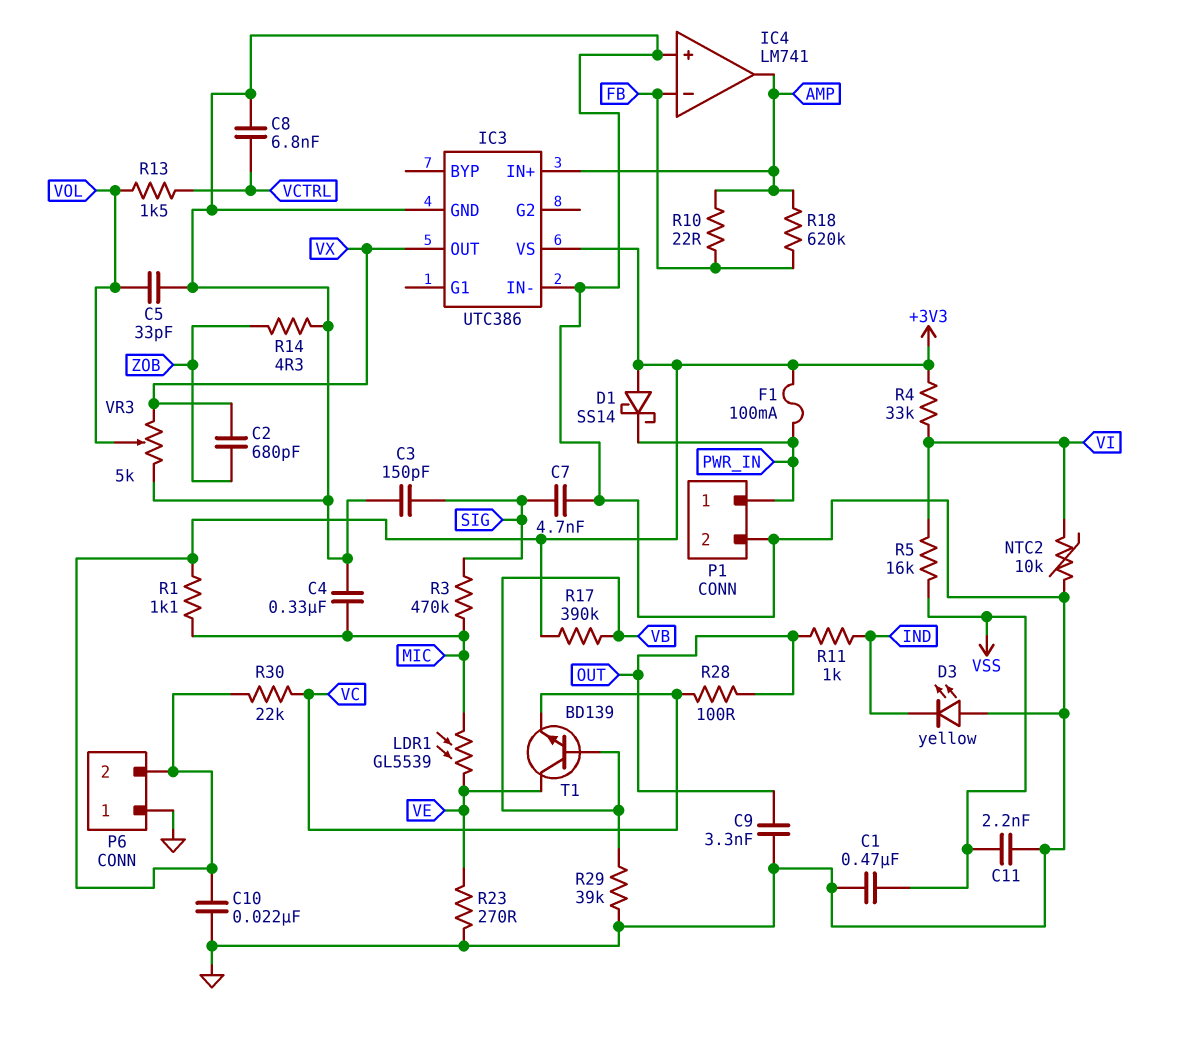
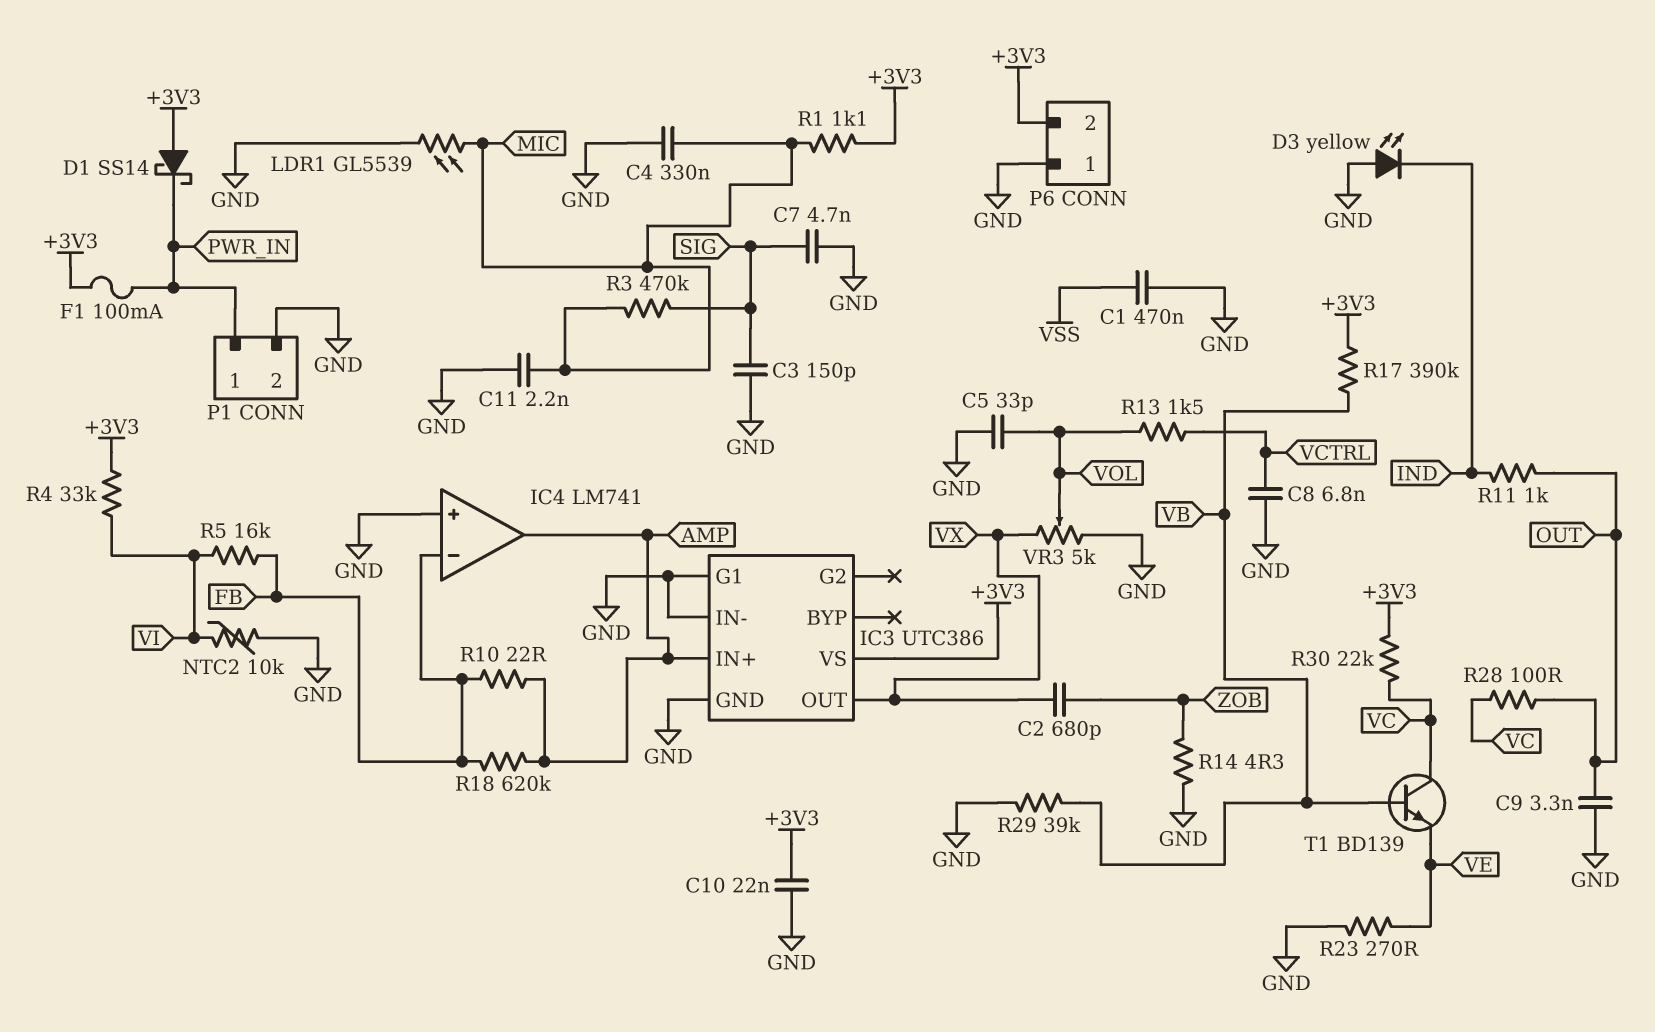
C11: 2.2nF (GND, VSS) -> 2.2nF (GND, MIC)
IC3 pin G1: none -> GND
LDR1: GL5539 (MIC, VE) -> GL5539 (GND, MIC)
R5: 16k (VI, VSS) -> 16k (FB, VI)
T1: NPN BD139 (B VB, C VE, E VC) -> NPN BD139 (B VB, C VC, E VE)

